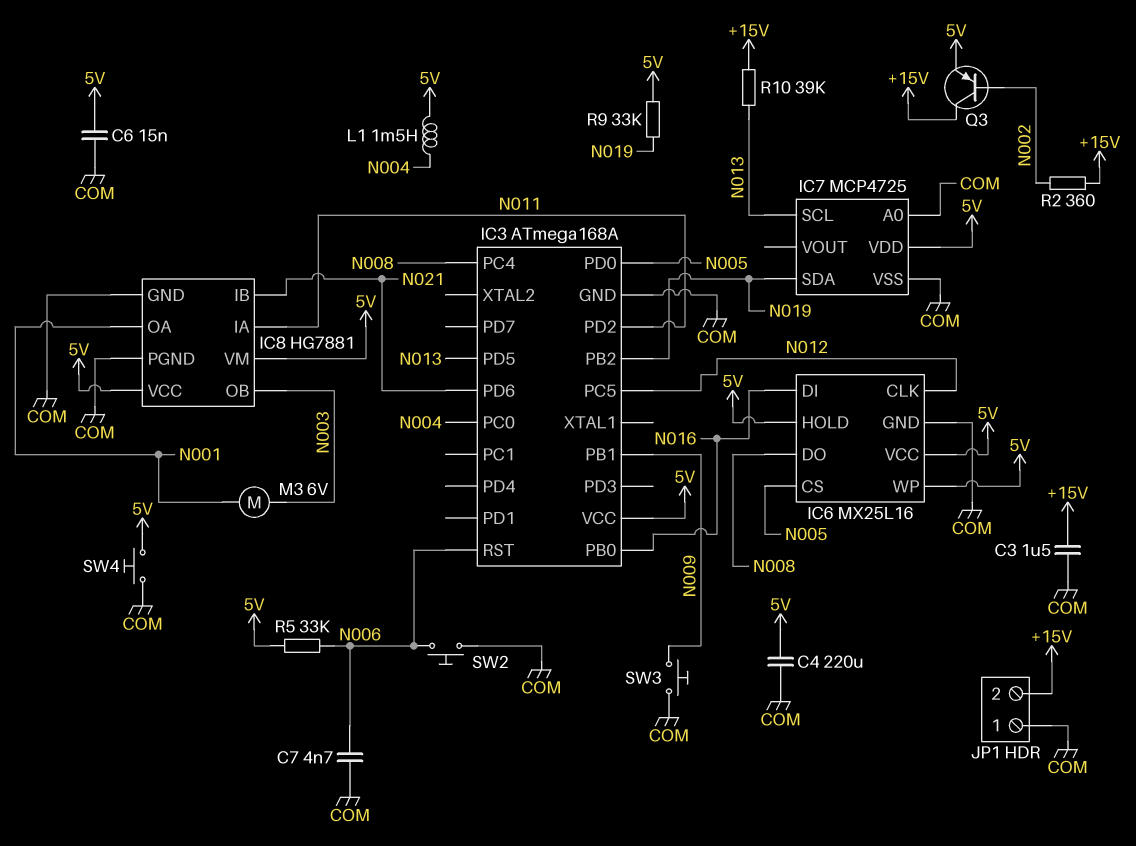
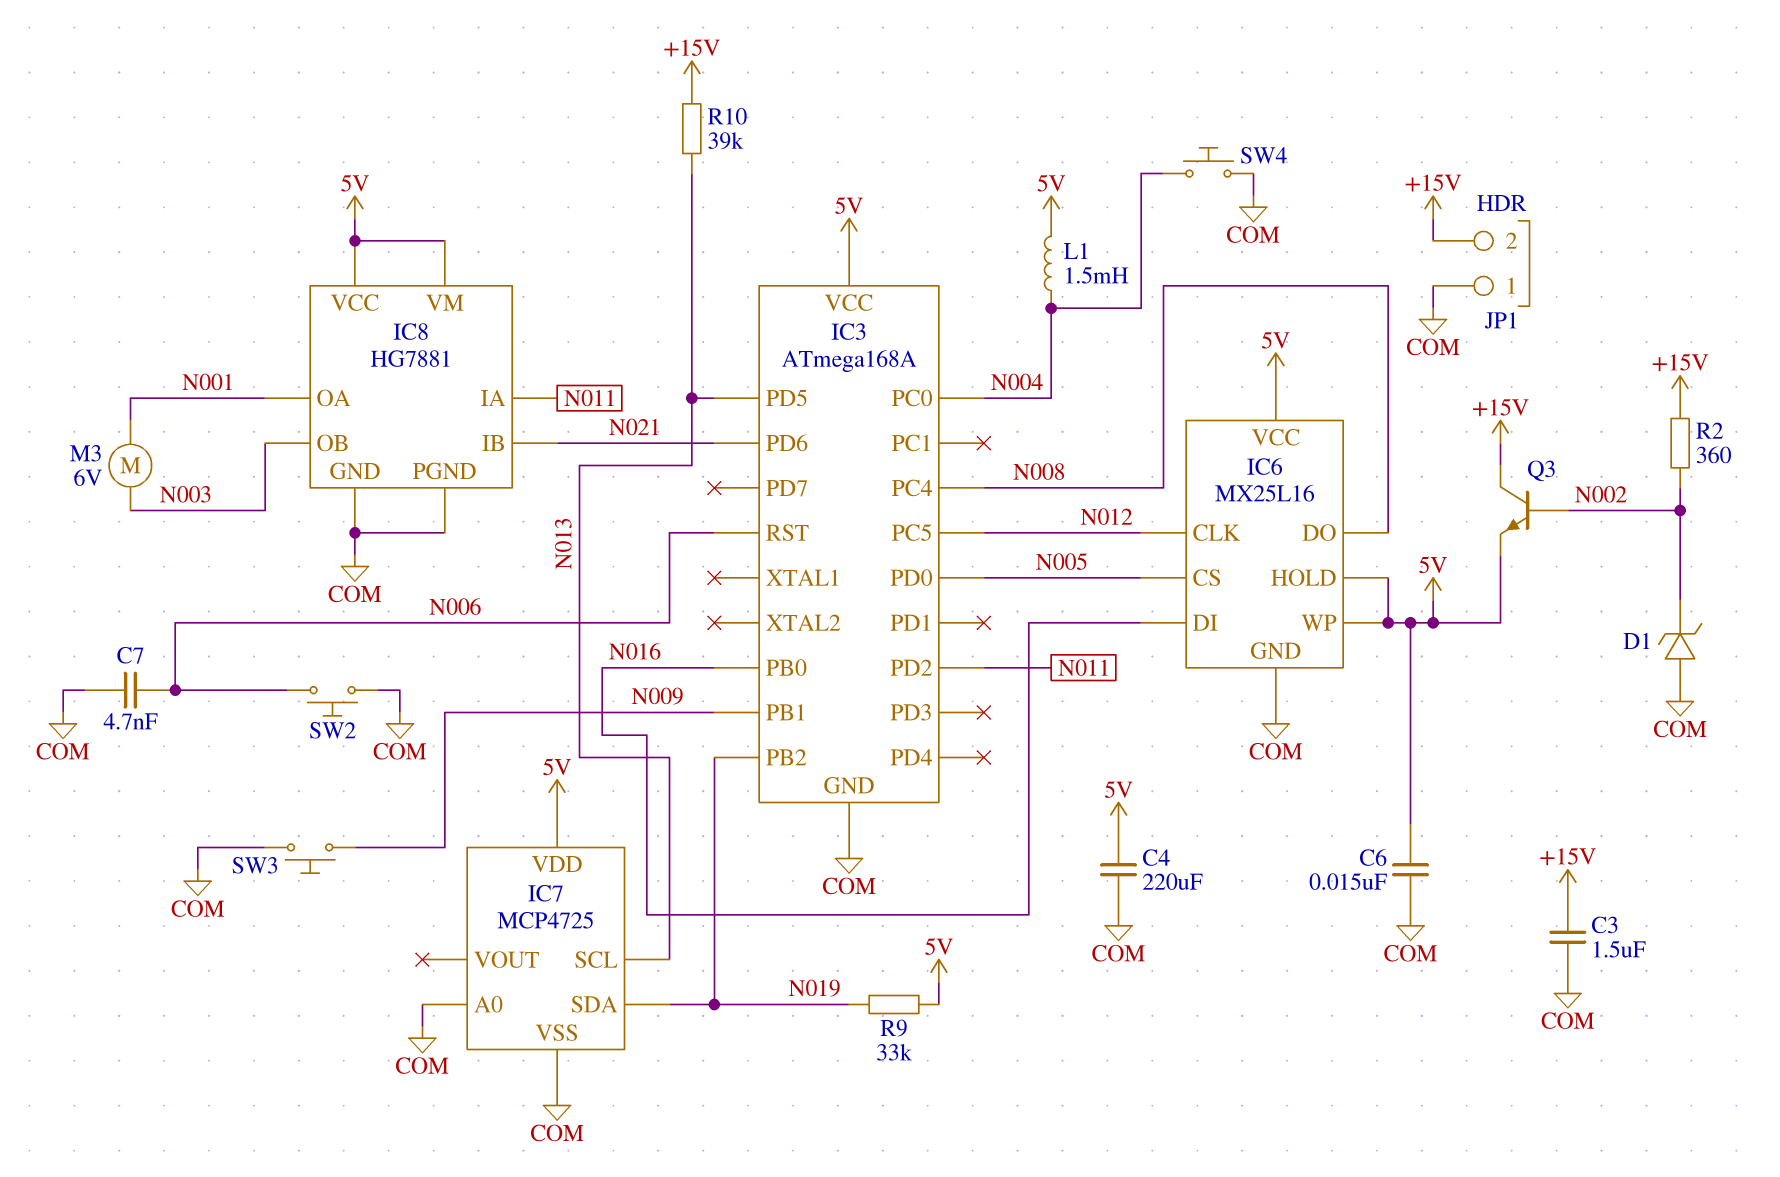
D1: none -> zener (A COM, K N002)
Q3: PNP (B N002, C +15V, E 5V) -> NPN (B N002, C +15V, E 5V)
R5: 33k (5V, N006) -> none
SW4: button (5V, COM) -> button (COM, N004)

